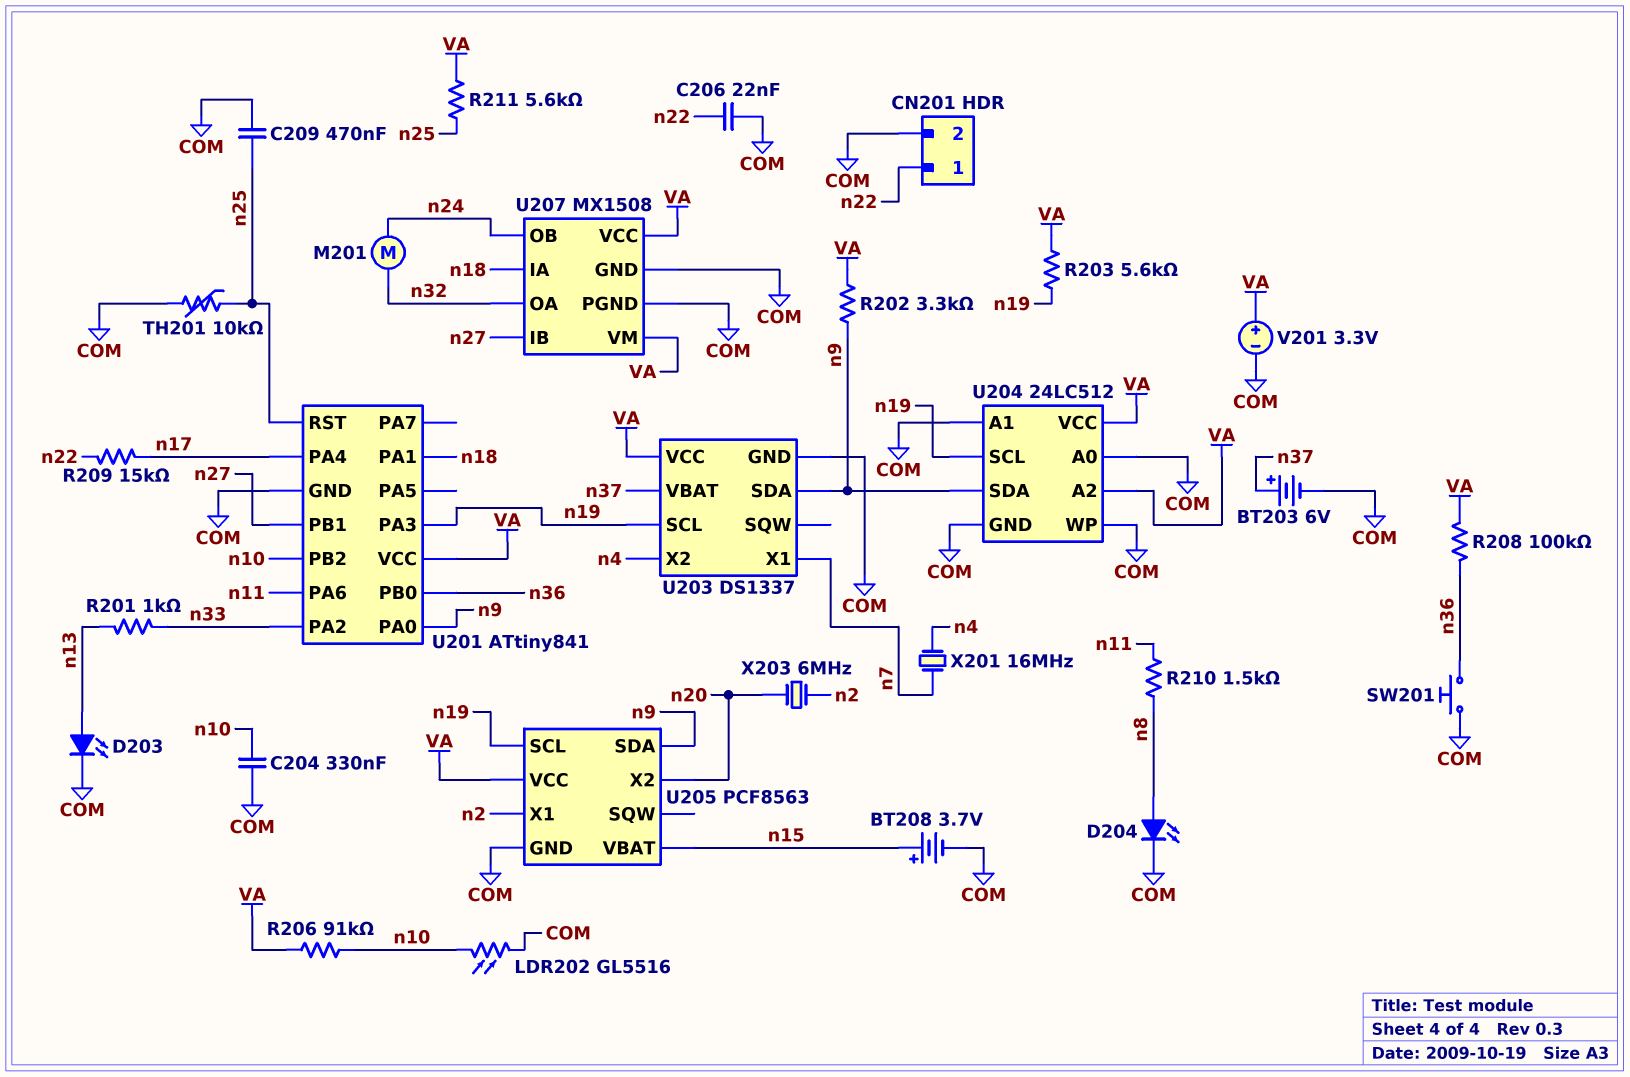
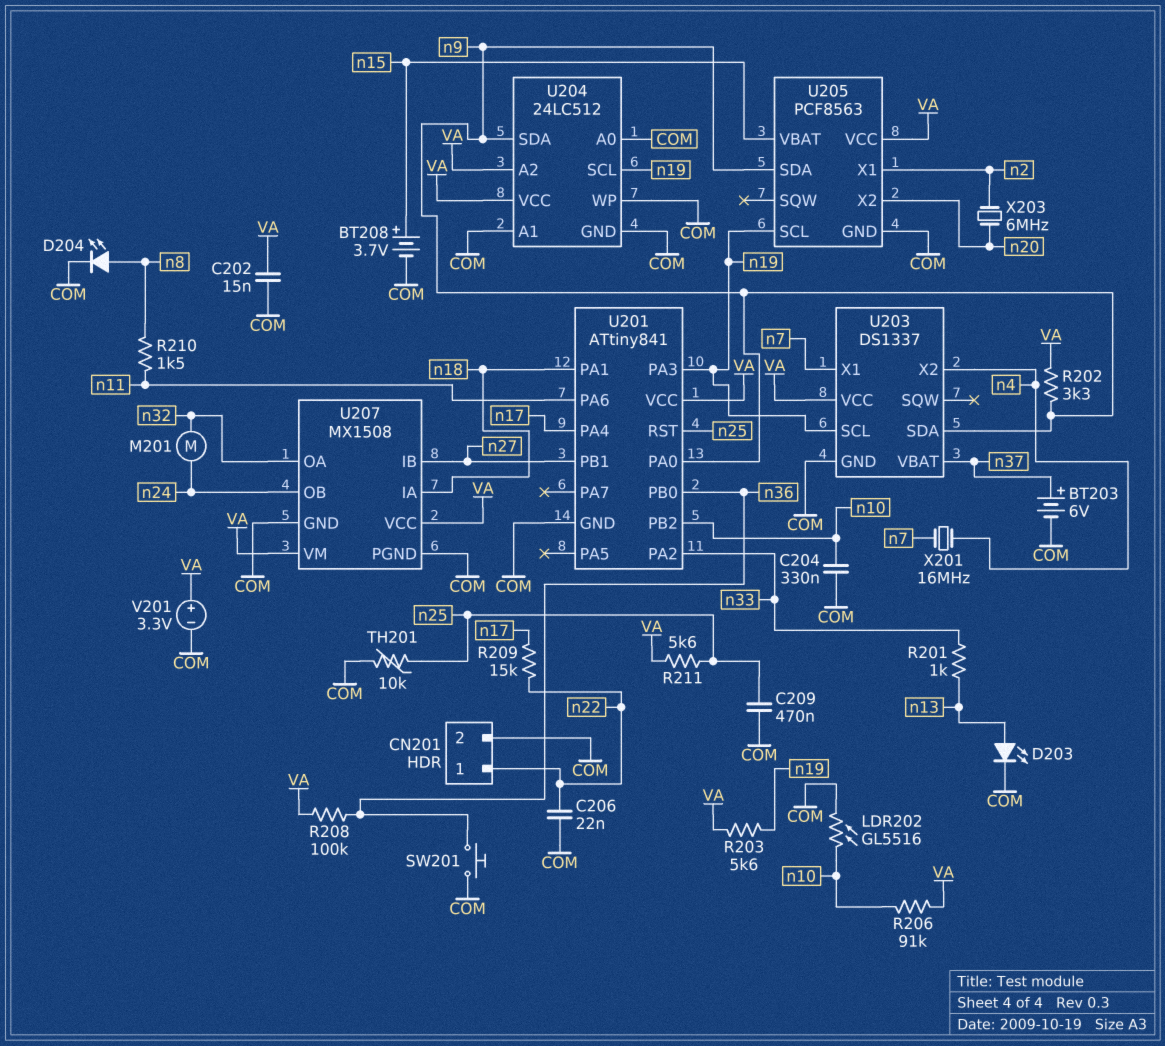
C202: none -> 15nF (COM, VA)

